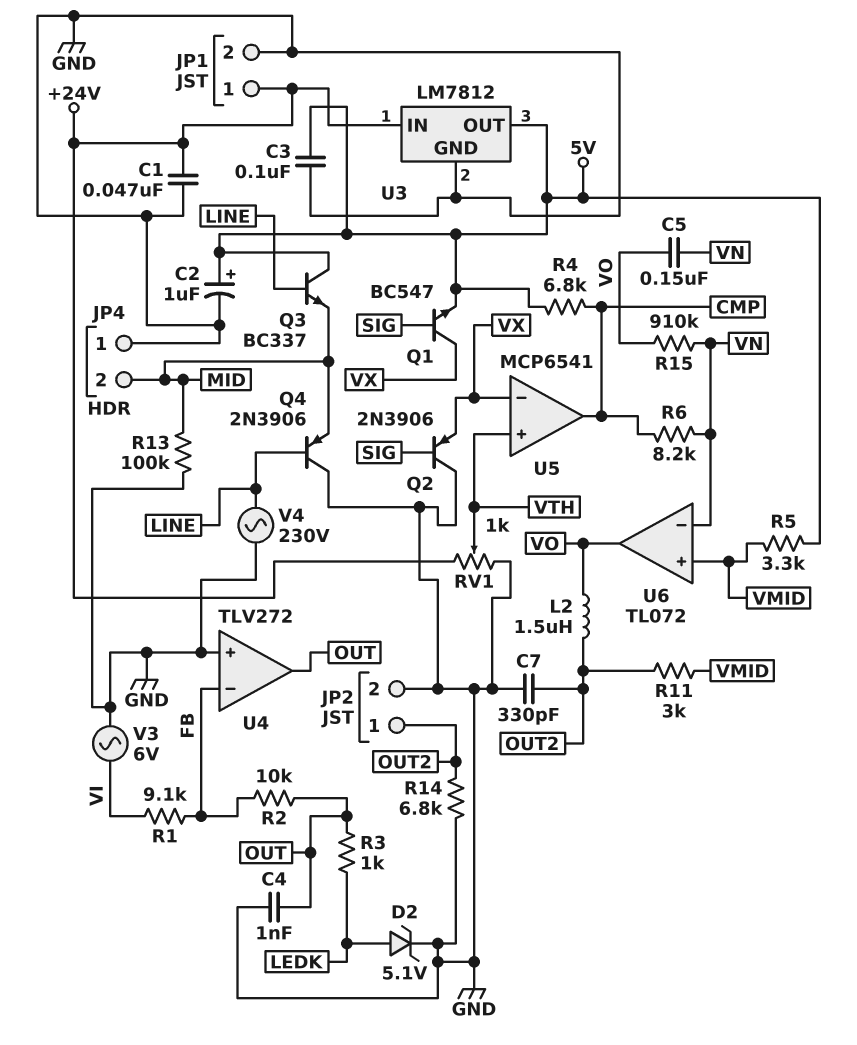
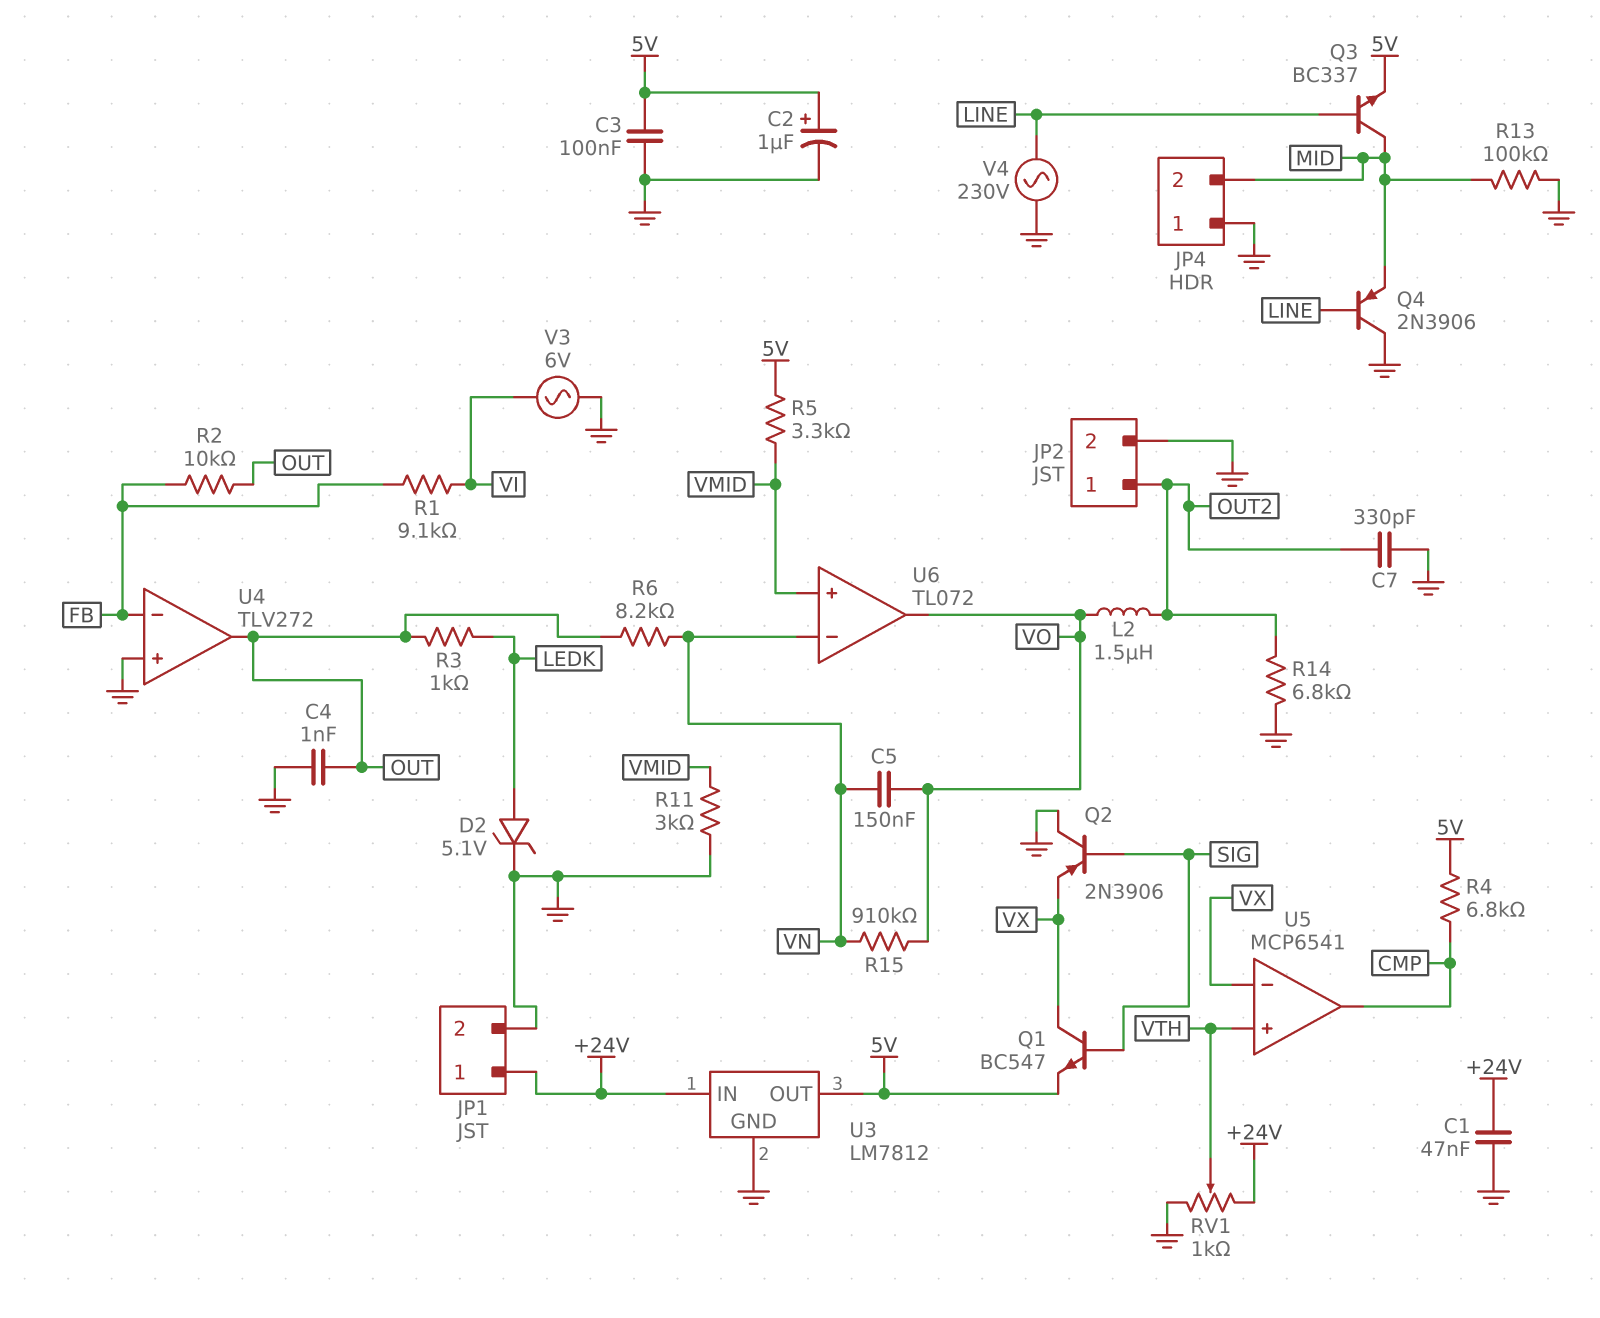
Q3: NPN BC337 (B LINE, C 5V, E MID) -> NPN BC337 (B LINE, C MID, E 5V)
R6: 8.2k (CMP, VN) -> 8.2k (OUT, VN)
R11: 3k (OUT2, VMID) -> 3k (GND, VMID)

